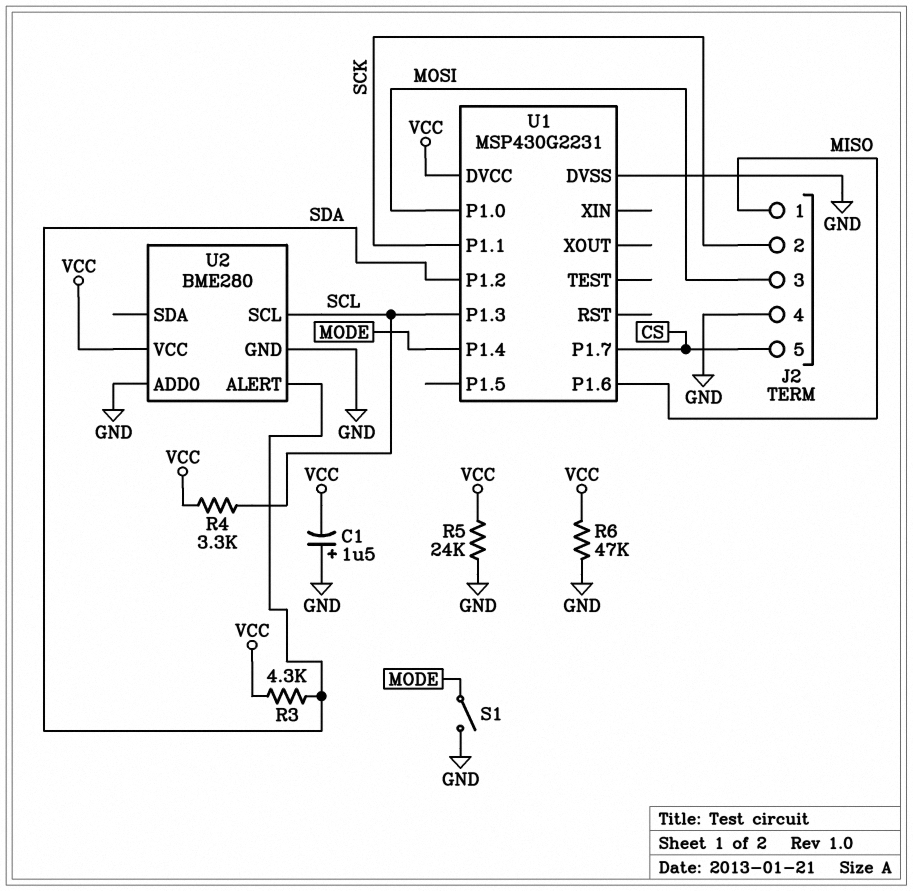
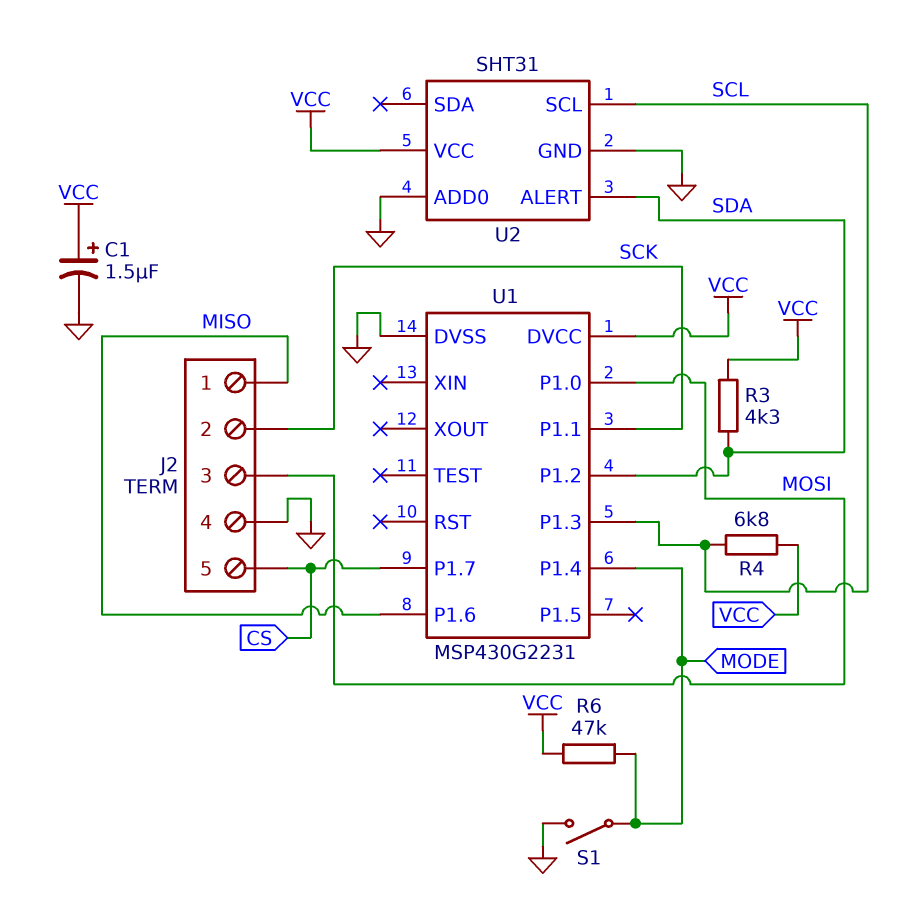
C1: 1.5uF (plus GND, minus VCC) -> 1.5uF (plus VCC, minus GND)
R4: 3.3k (SCL, VCC) -> 6.8k (SCL, VCC)
R5: 24k (GND, VCC) -> none
R6: 47k (GND, VCC) -> 47k (MODE, VCC)
U2: BME280 -> SHT31

